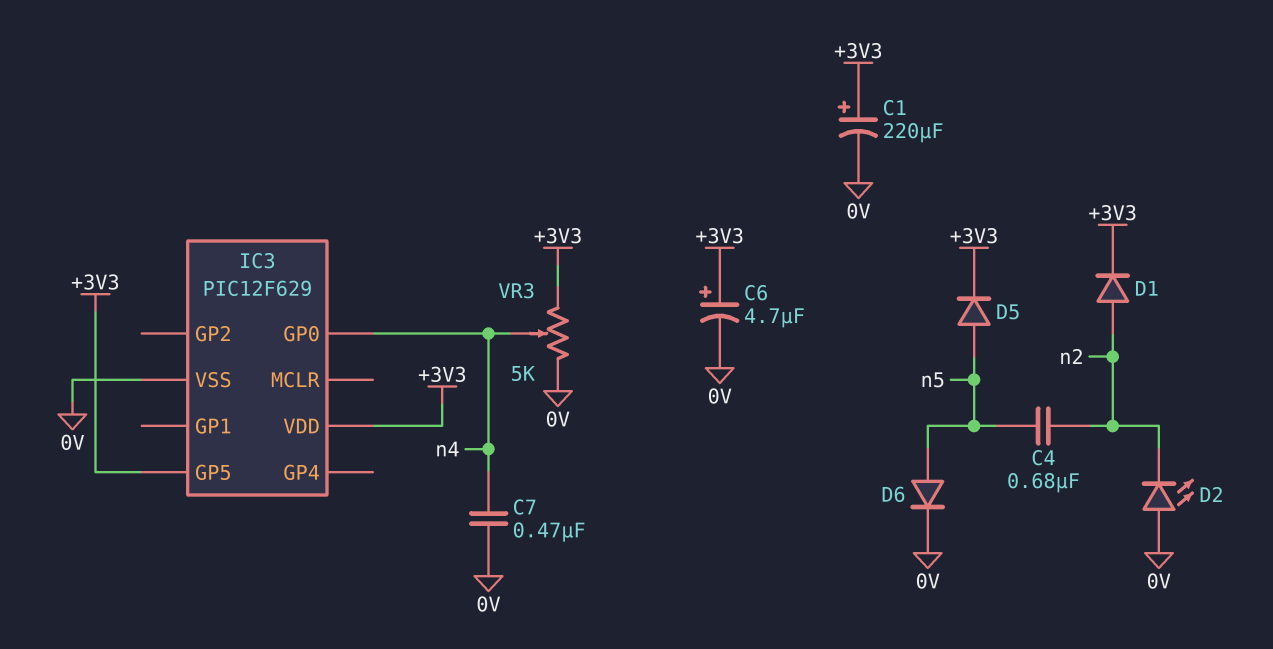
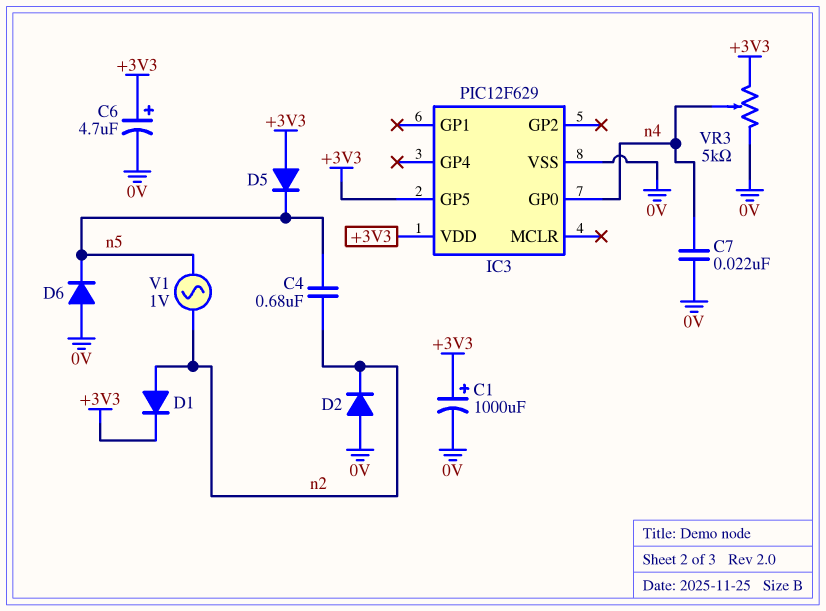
C1: 220uF (plus +3V3, minus 0V) -> 1000uF (plus +3V3, minus 0V)
C7: 470nF (0V, n4) -> 22nF (0V, n4)
D2: LED (A 0V, K n2) -> diode (A 0V, K n2)
D5: diode (A n5, K +3V3) -> diode (A +3V3, K n5)
D6: diode (A n5, K 0V) -> diode (A 0V, K n5)
V1: none -> AC 1V (n2, n5)

